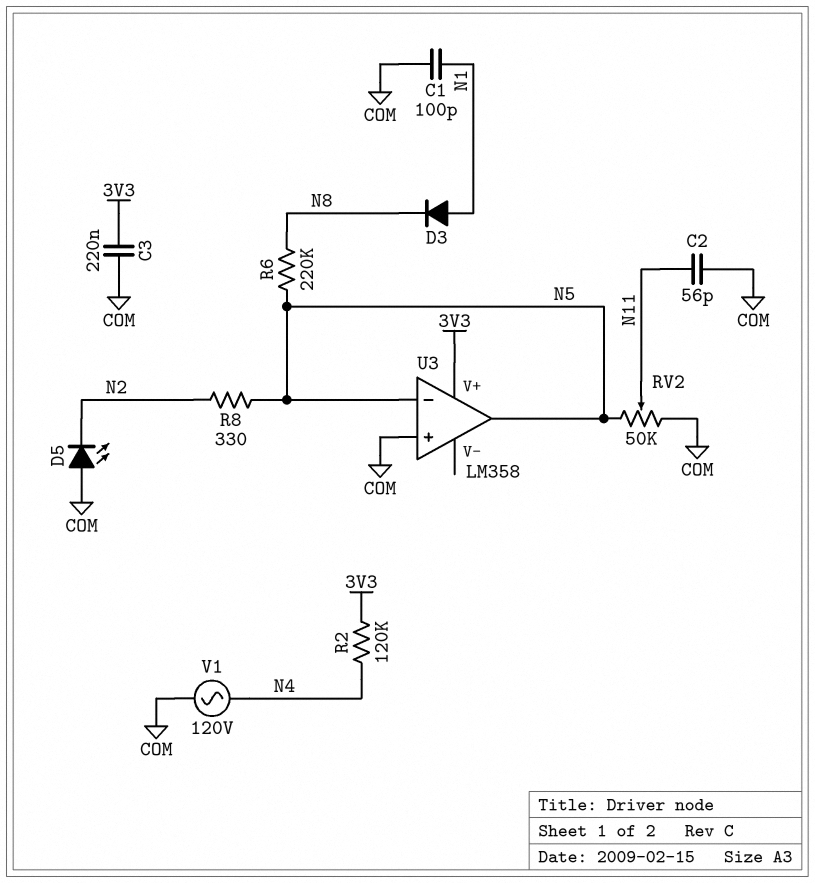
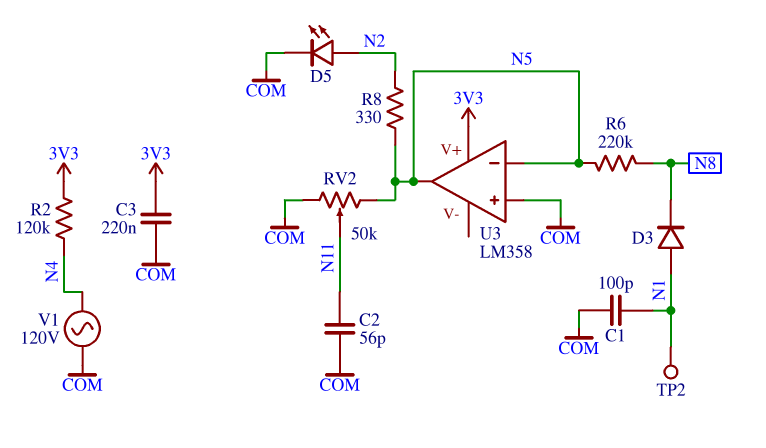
D5: LED (A COM, K N2) -> LED (A N2, K COM)
TP2: none -> test point (N1)

